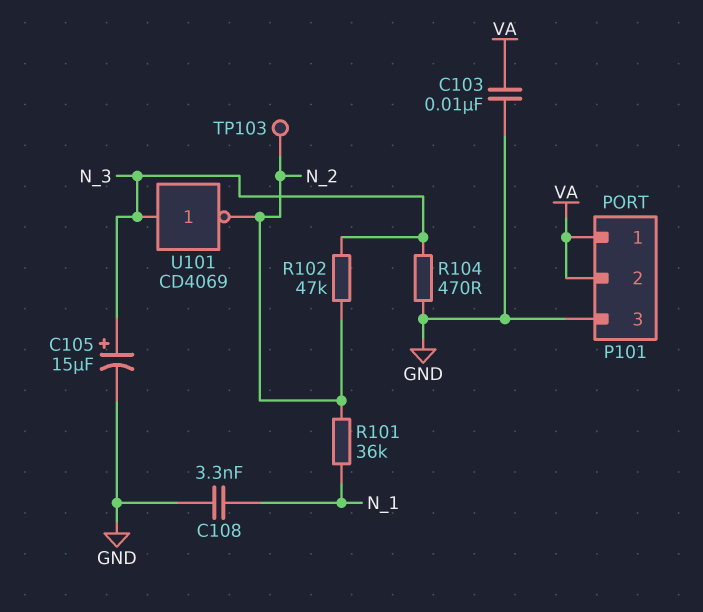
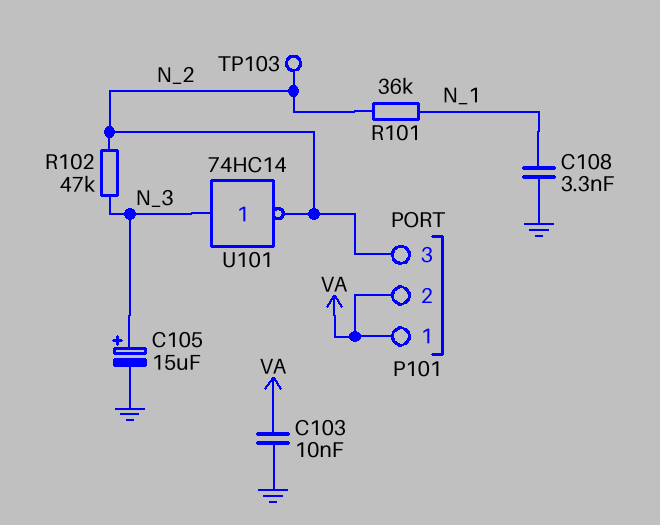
P101 pin 3: GND -> N_2
R104: 470 (GND, N_3) -> none
U101: NOT CD4069 (in N_3, out N_2) -> NOT 74HC14 (in N_3, out N_2)

